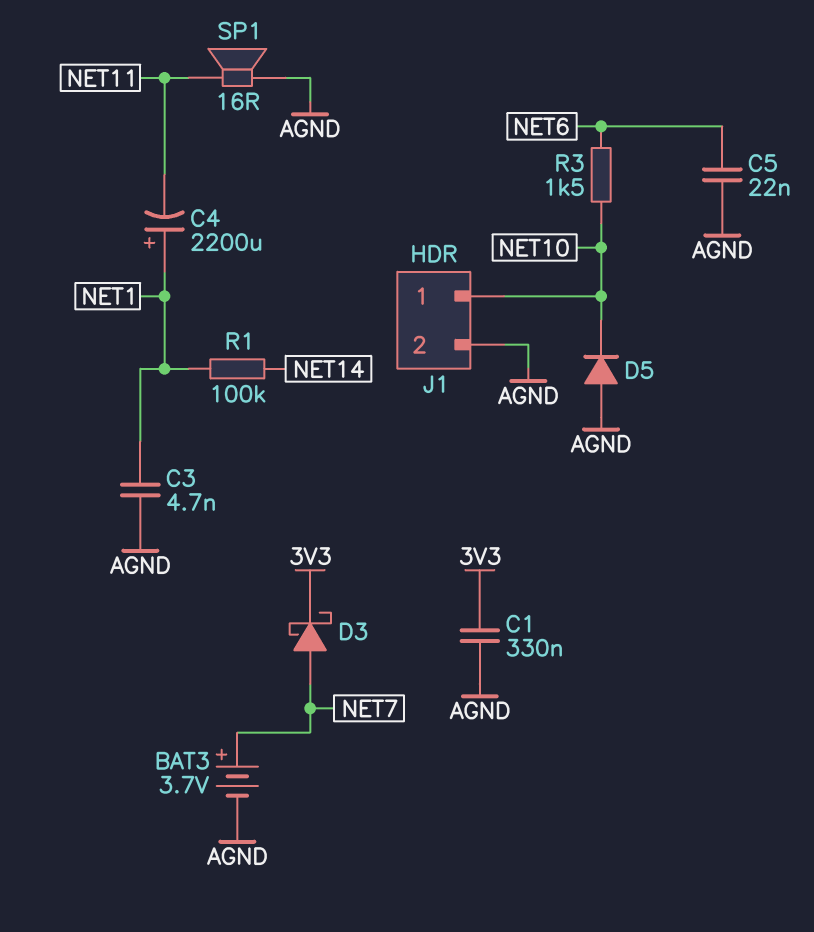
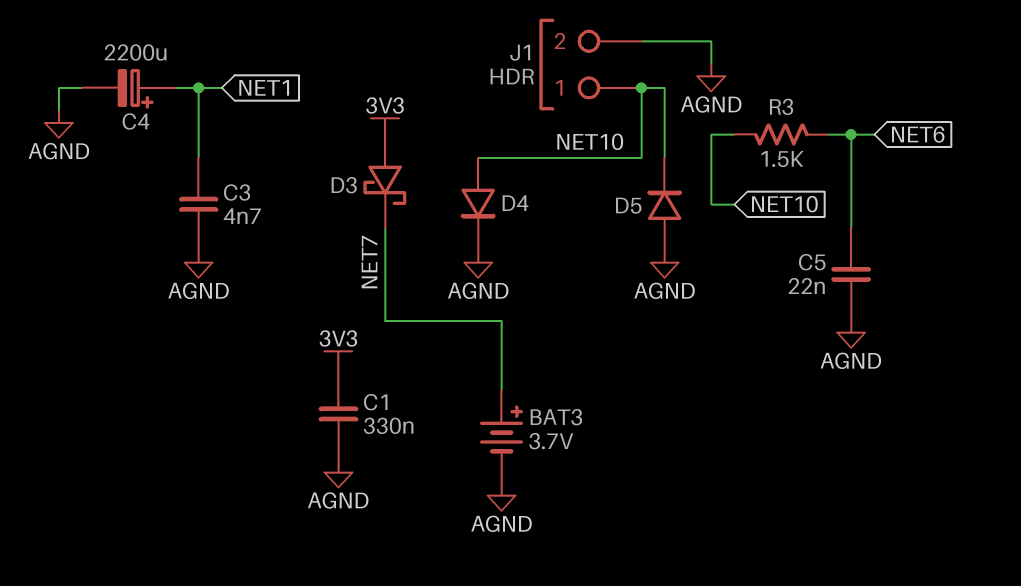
C4: 2200uF (plus NET1, minus NET11) -> 2200uF (plus NET1, minus AGND)
D3: schottky (A NET7, K 3V3) -> schottky (A 3V3, K NET7)
D4: none -> diode (A NET10, K AGND)
R1: 100k (NET1, NET14) -> none
SP1: speaker 16R (AGND, NET11) -> none

